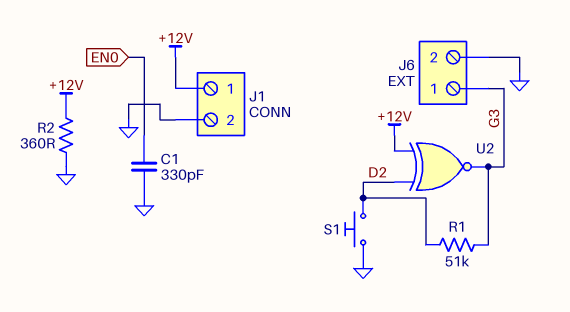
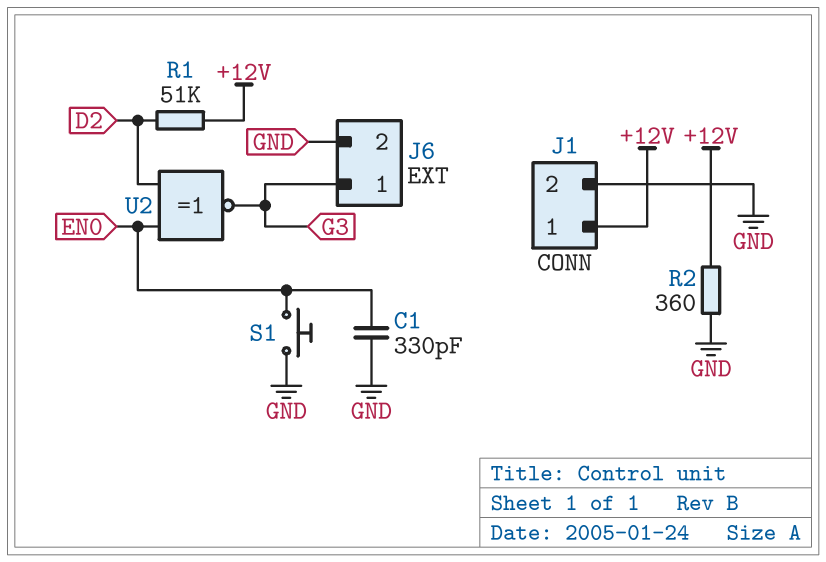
R1: 51k (D2, G3) -> 51k (+12V, D2)
S1: button (D2, GND) -> button (EN0, GND)
U2: XNOR (in +12V, in D2, out G3) -> XNOR (in D2, in EN0, out G3)

